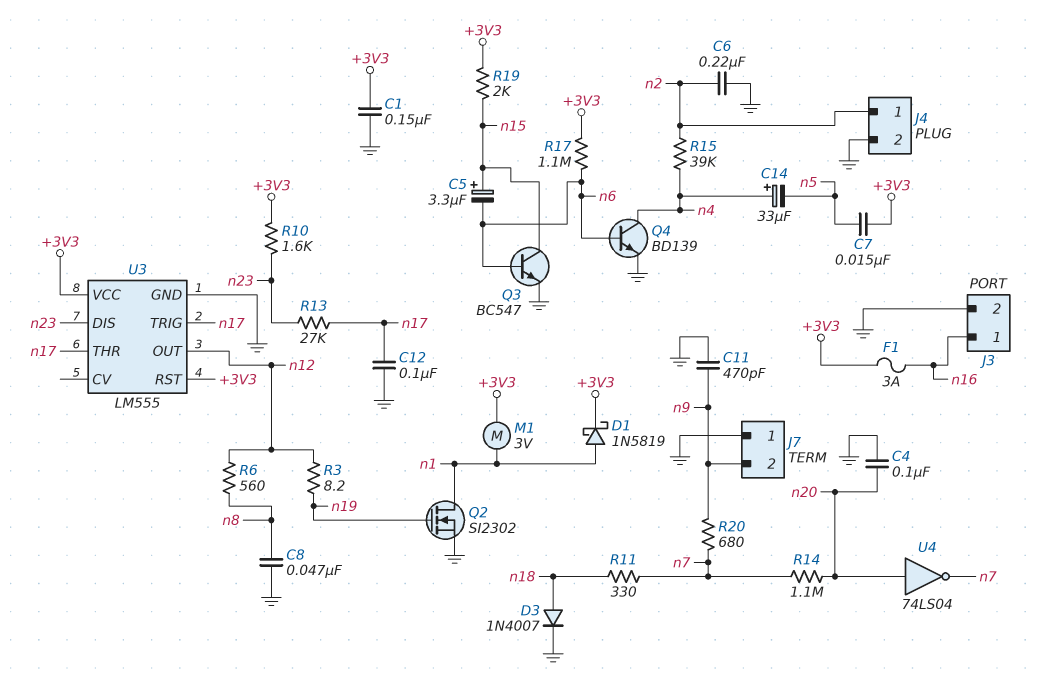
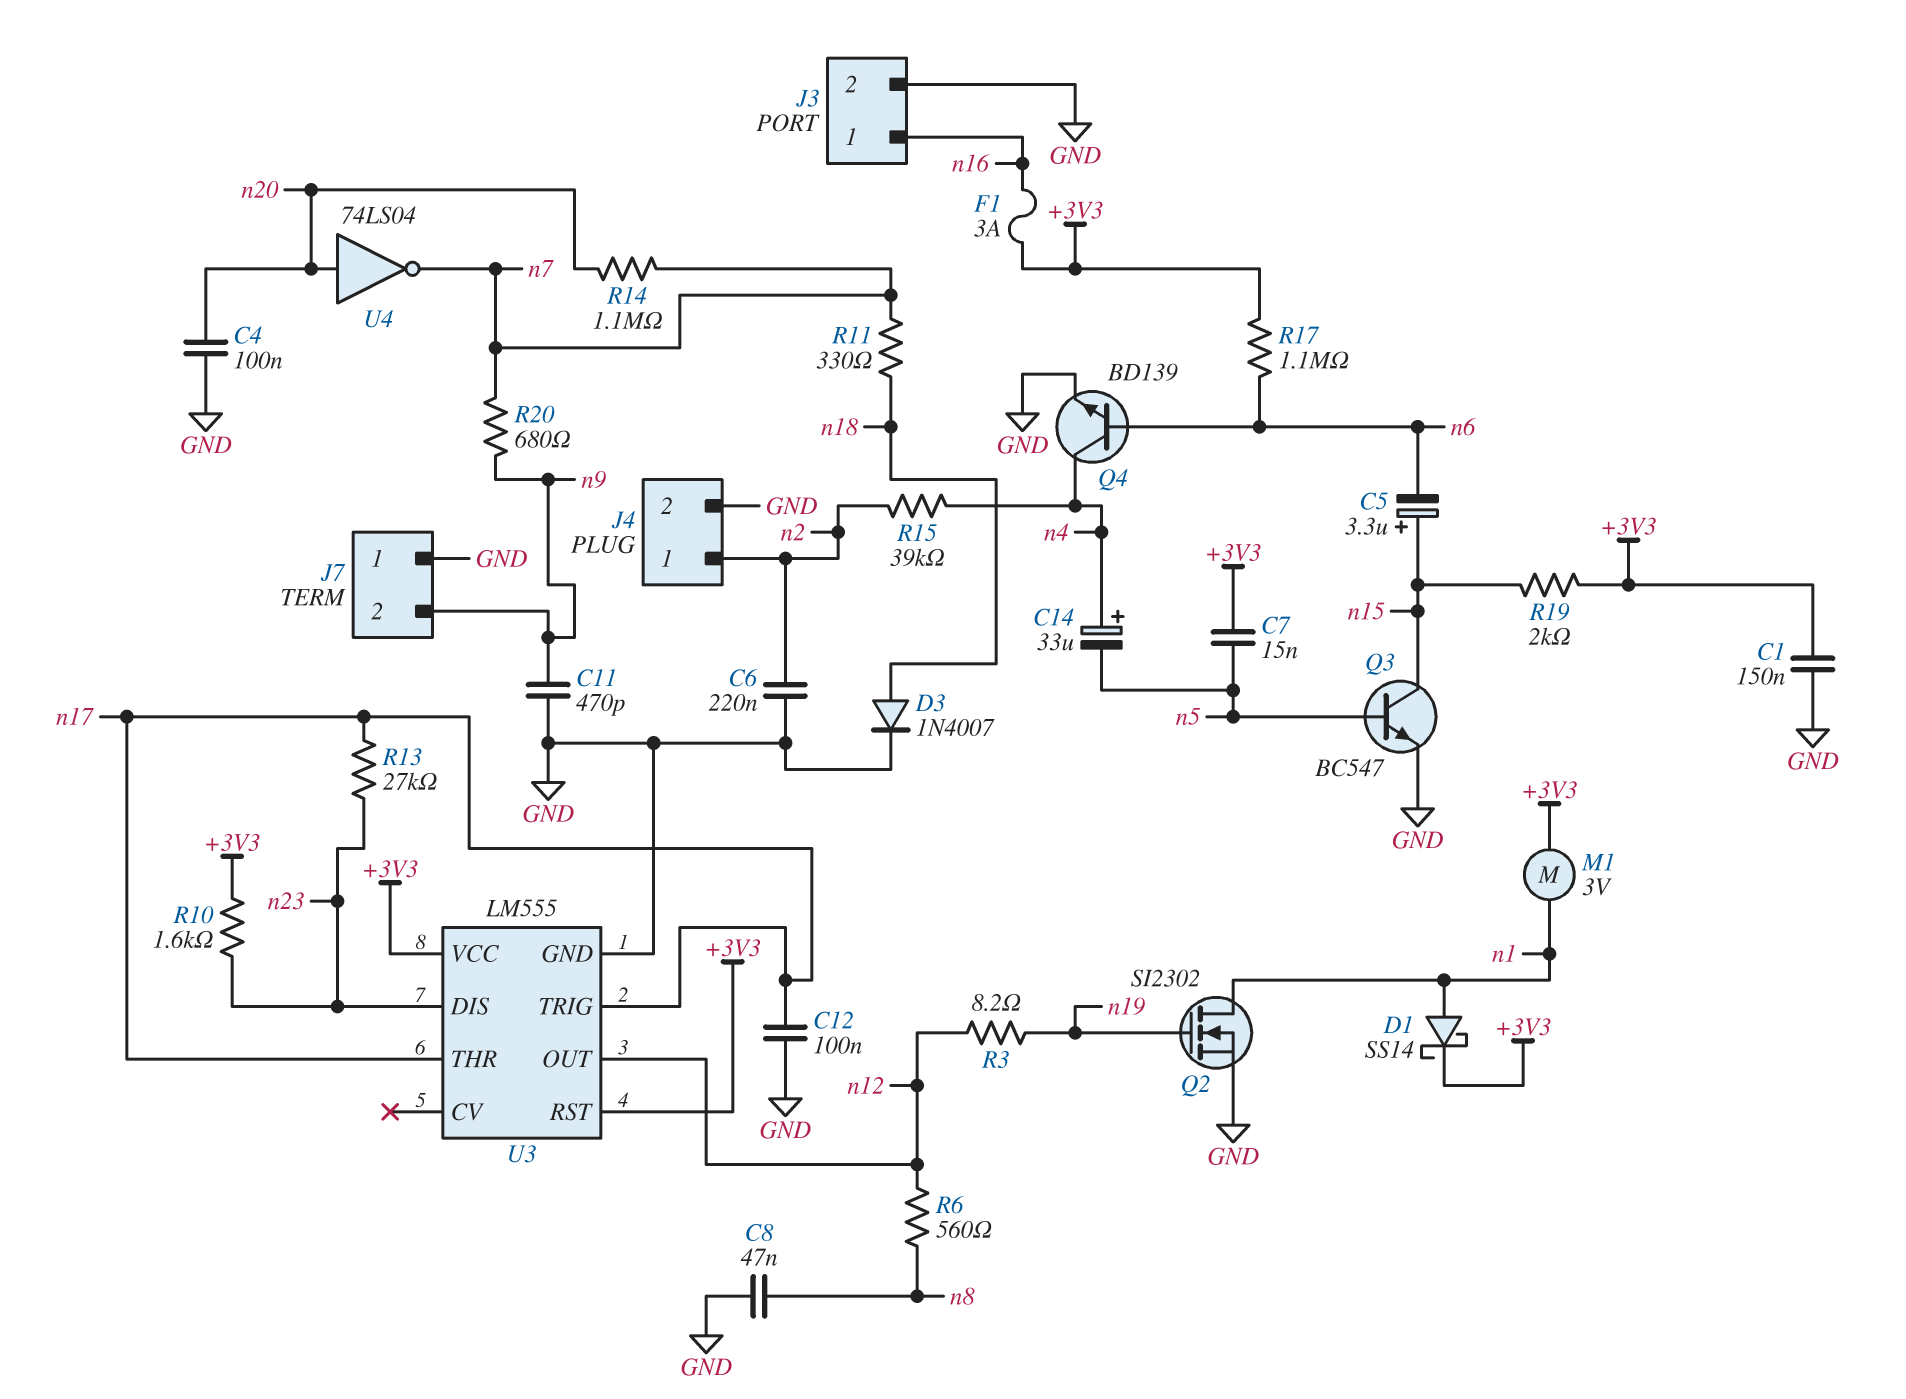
D1: schottky 1N5819 (A n1, K +3V3) -> schottky SS14 (A n1, K +3V3)
Q3: NPN BC547 (B n6, C n15, E GND) -> NPN BC547 (B n5, C n15, E GND)

